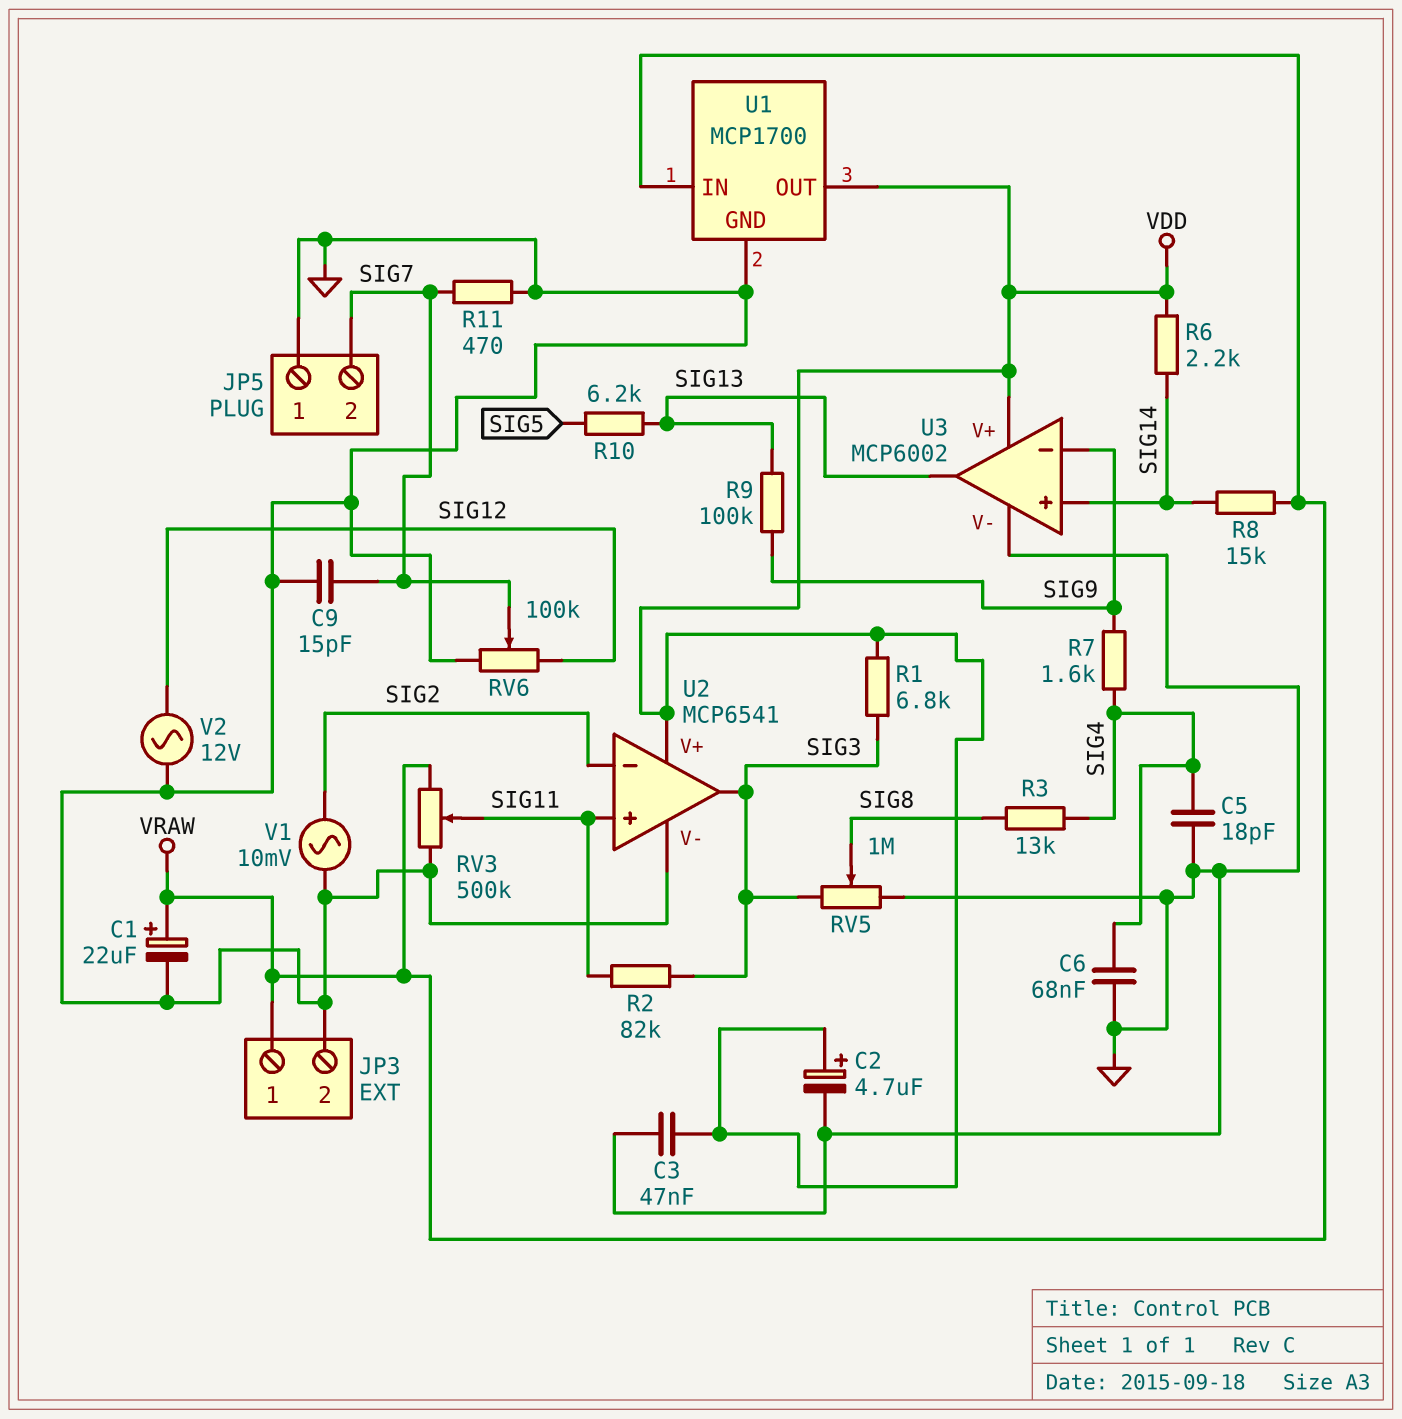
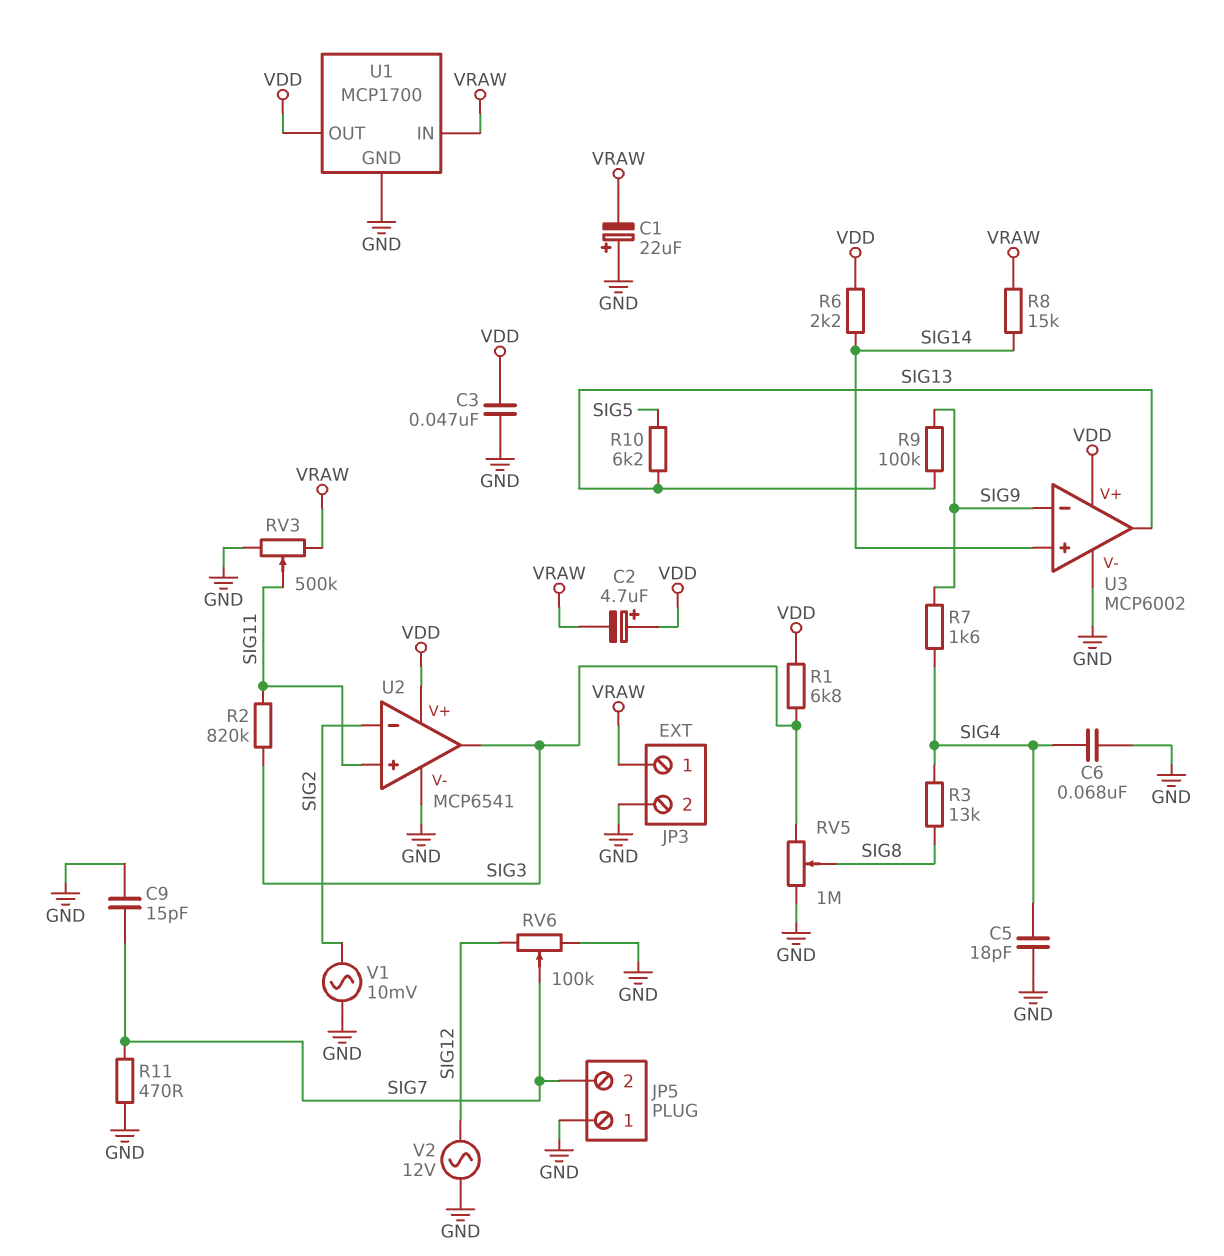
C1: 22uF (plus VRAW, minus GND) -> 22uF (plus GND, minus VRAW)
C2: 4.7uF (plus VDD, minus GND) -> 4.7uF (plus VDD, minus VRAW)
R2: 82k (SIG3, SIG11) -> 820k (SIG3, SIG11)

